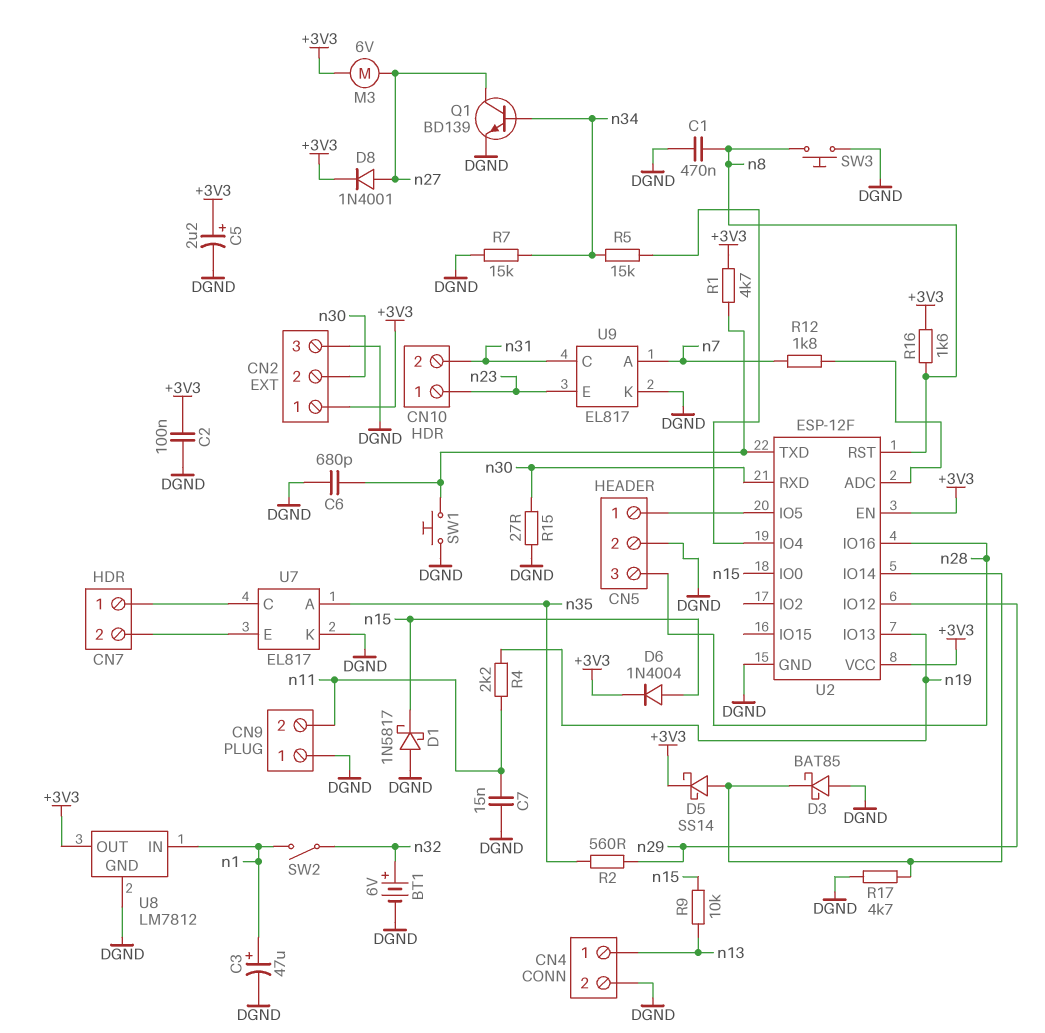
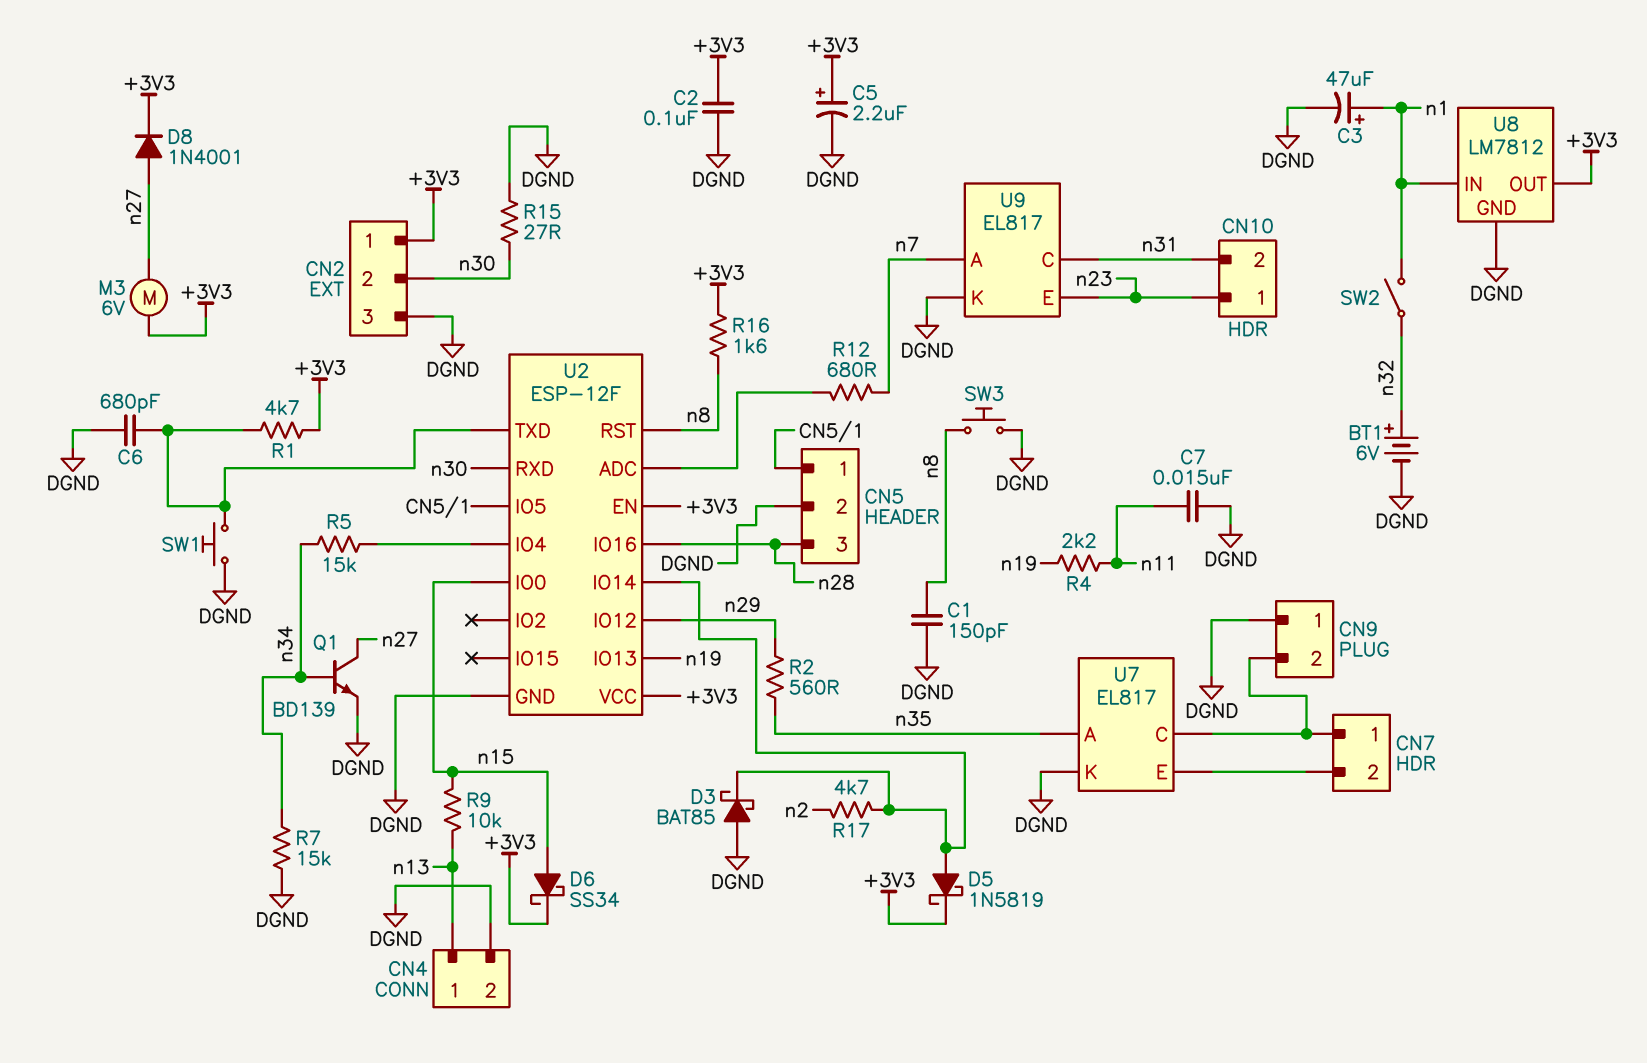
C1: 470nF (DGND, n8) -> 150pF (DGND, n8)
CN9 pin 2: n11 -> CN7/1
D1: schottky 1N5817 (A DGND, K n15) -> none
D5: schottky SS14 (A U2/IO14, K +3V3) -> schottky 1N5819 (A U2/IO14, K +3V3)
D6: diode 1N4004 (A n15, K +3V3) -> schottky SS34 (A n15, K +3V3)
R12: 1.8k (U2/ADC, n7) -> 680 (U2/ADC, n7)
R17: 4.7k (DGND, U2/IO14) -> 4.7k (U2/IO14, n2)

